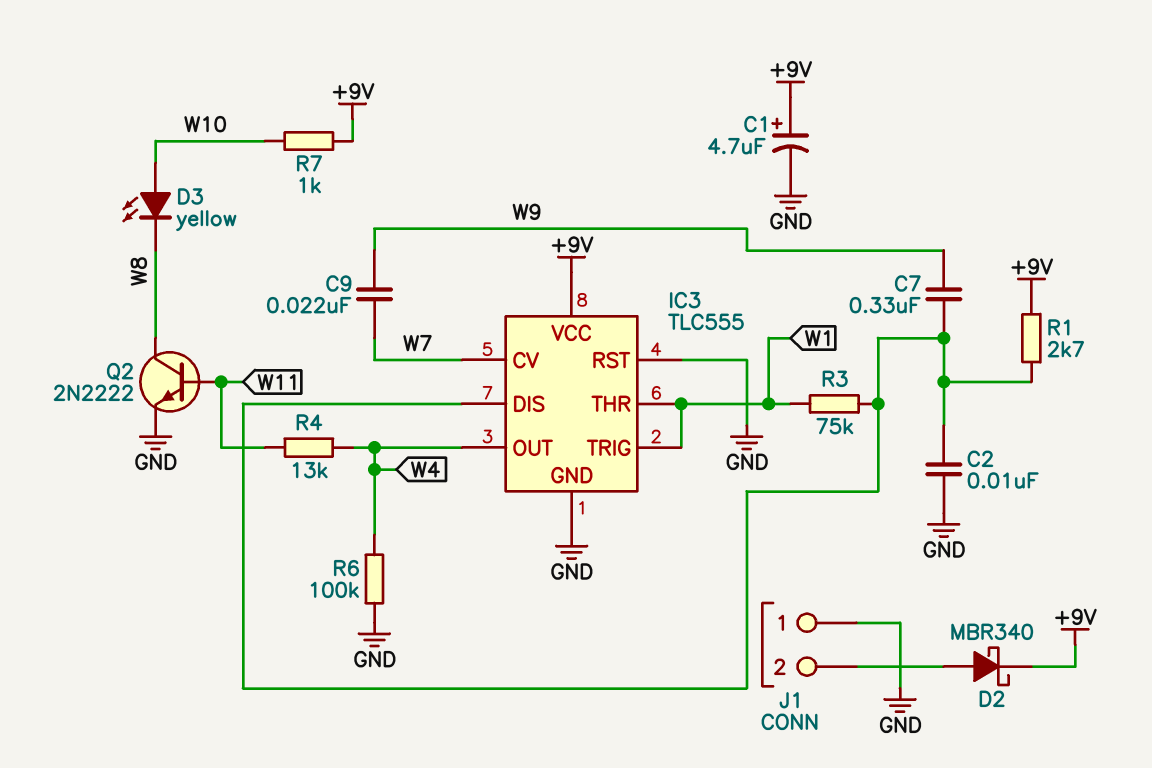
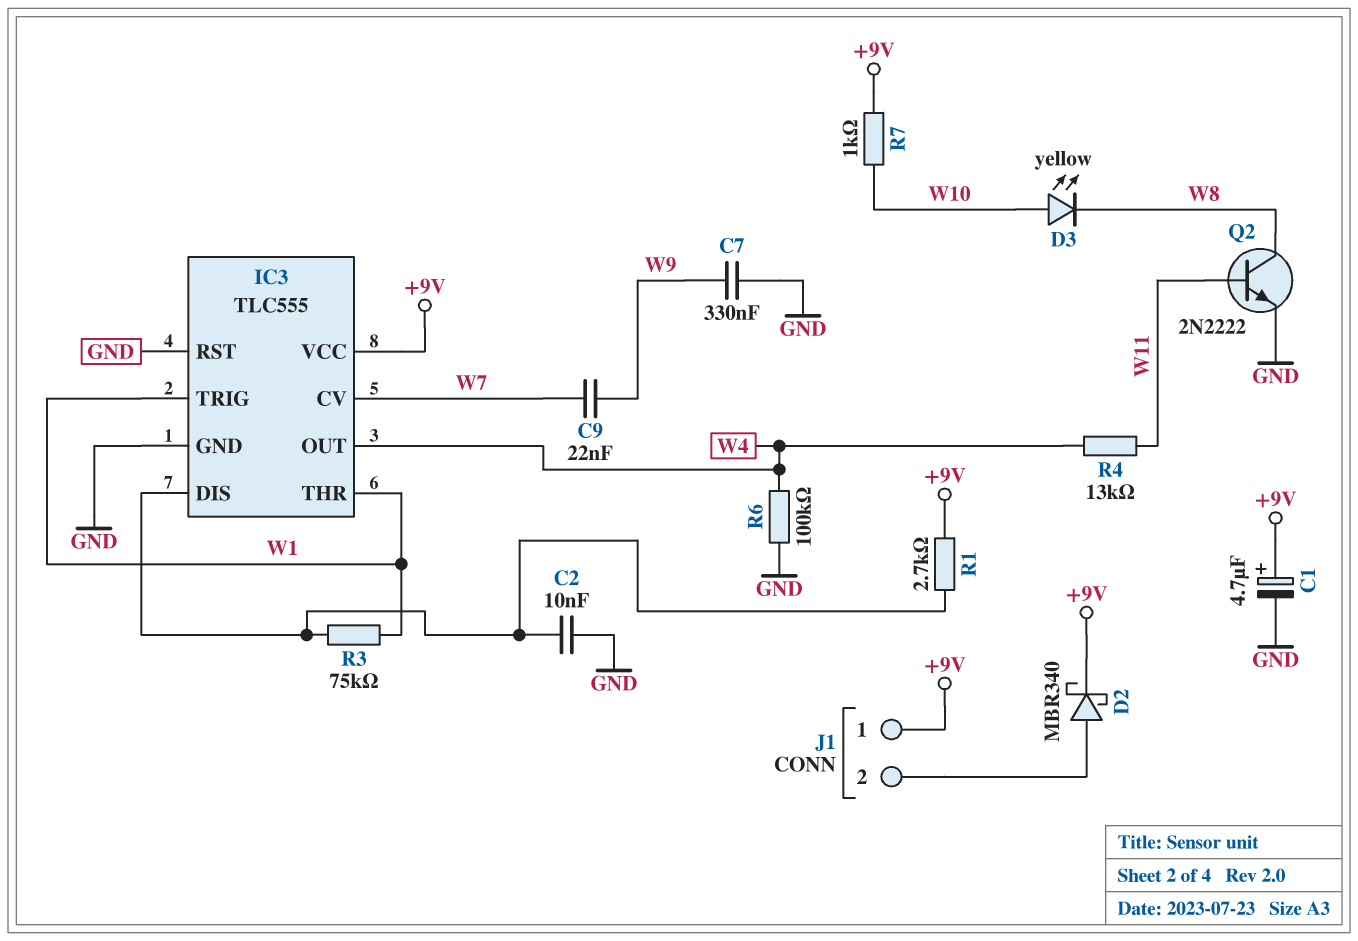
C7: 330nF (IC3/DIS, W9) -> 330nF (GND, W9)
J1 pin 1: GND -> +9V

